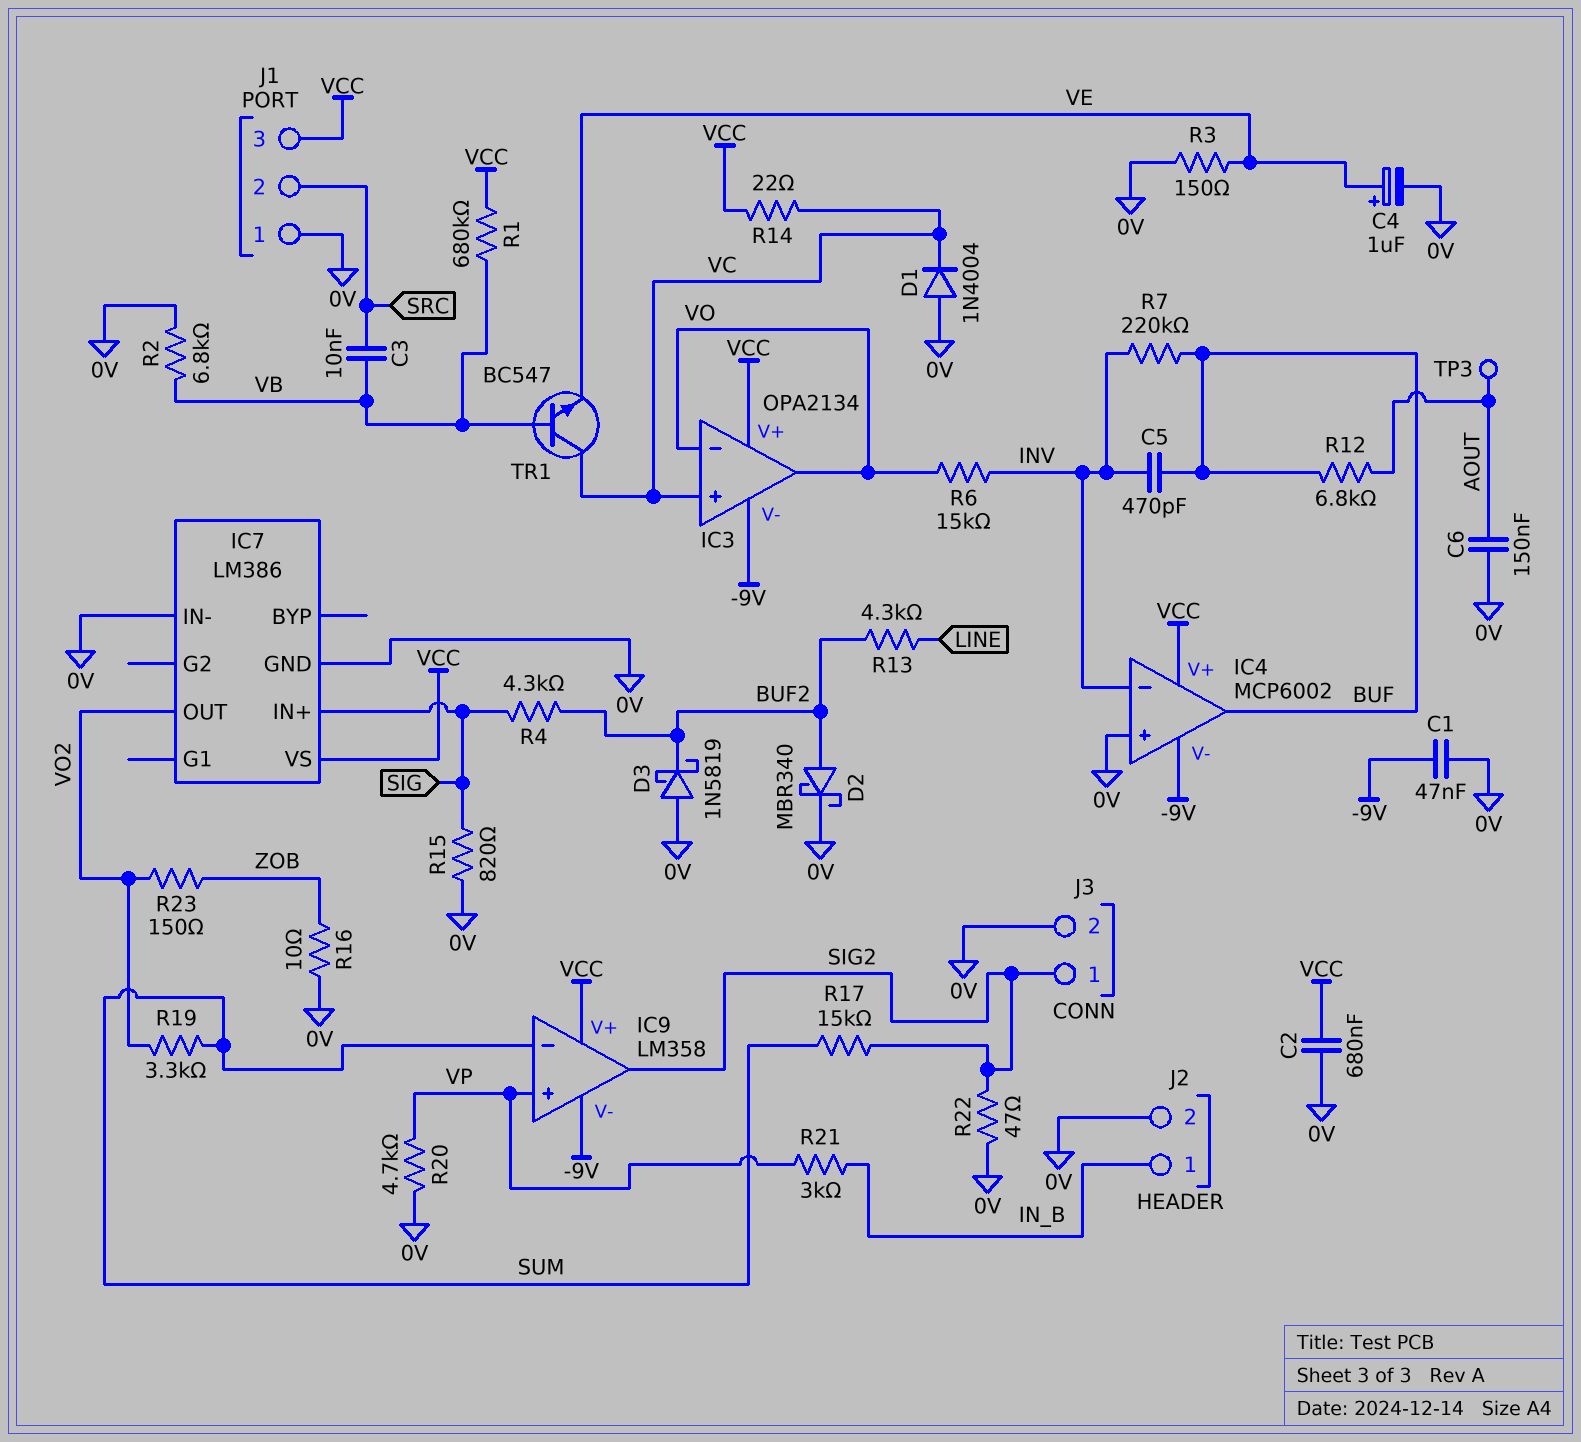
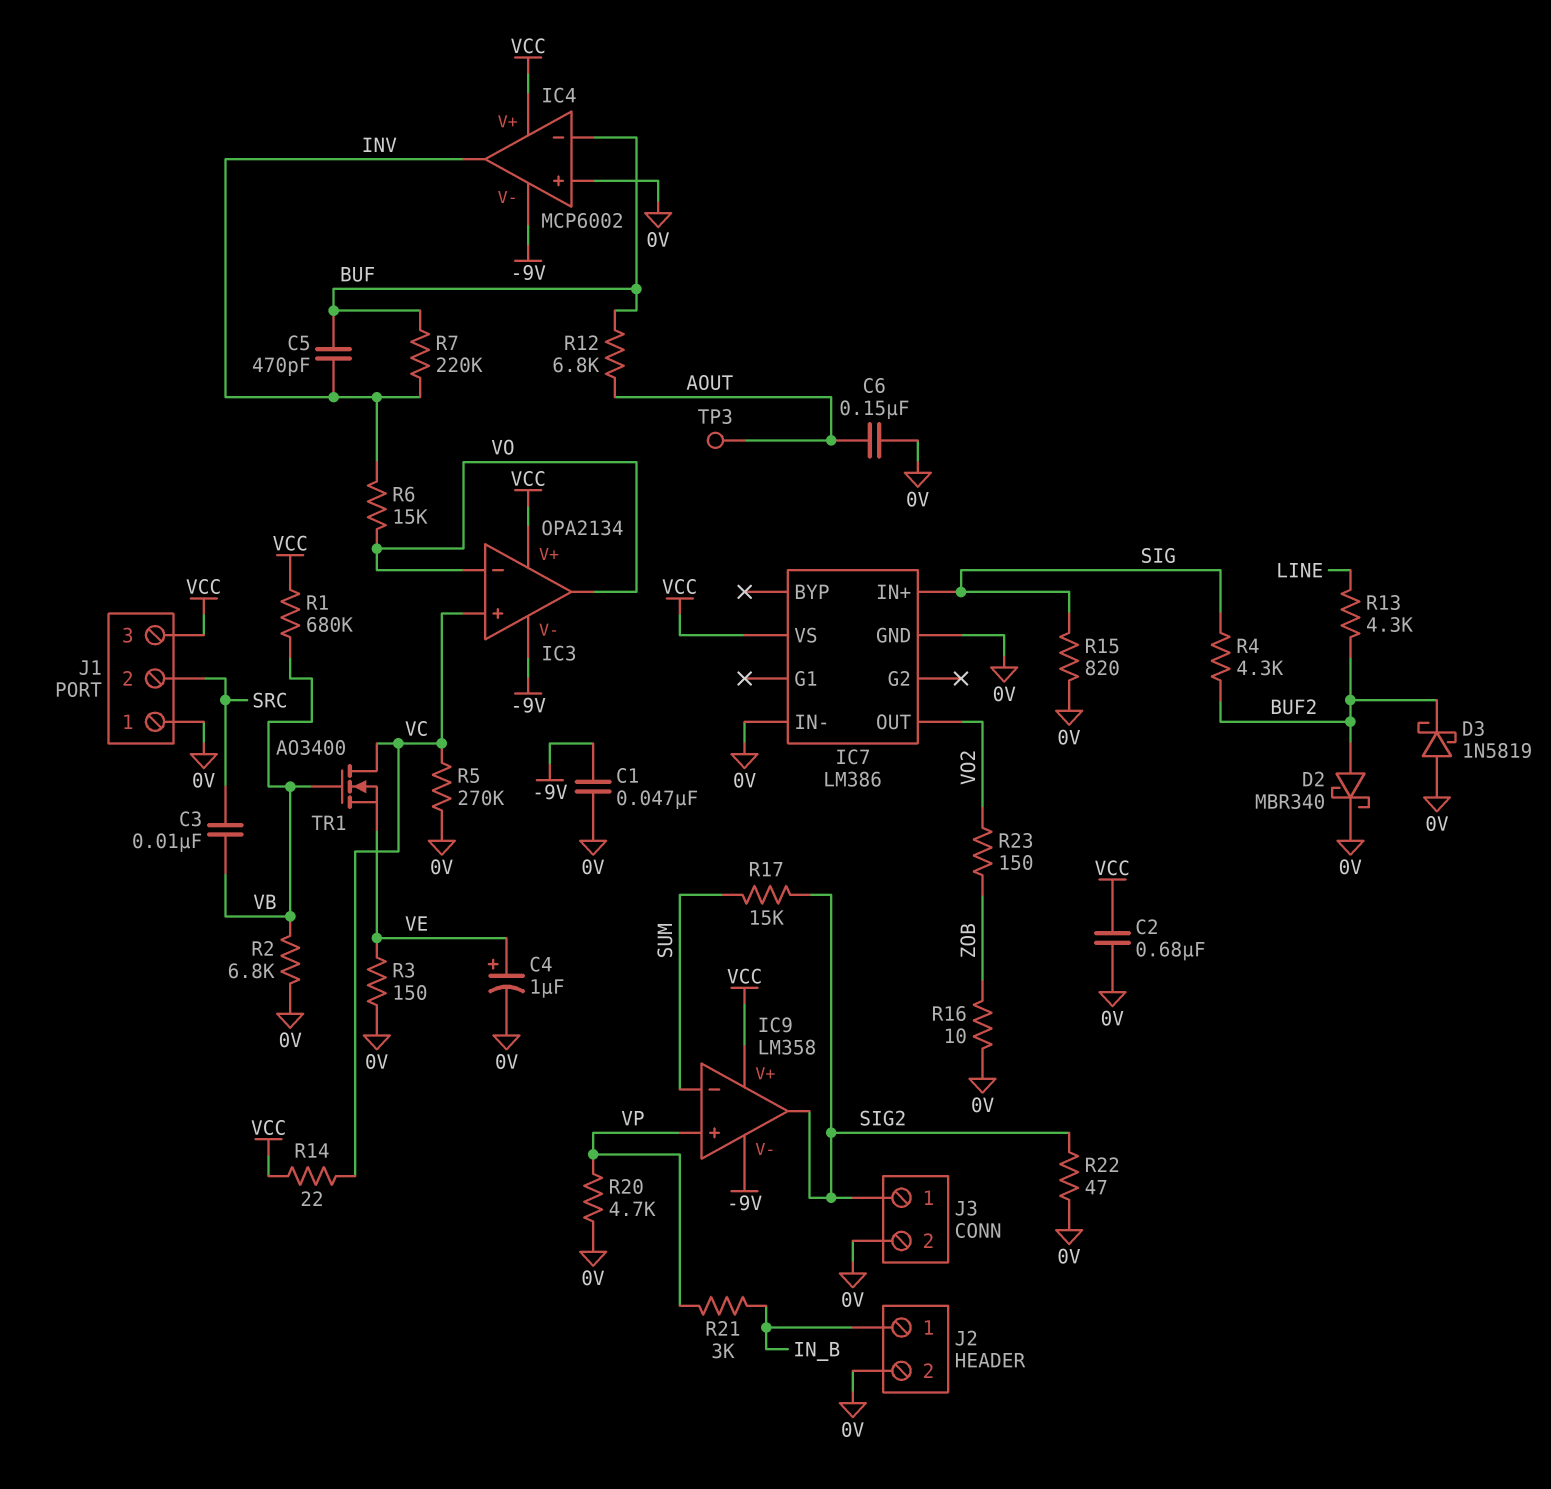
D1: diode 1N4004 (A 0V, K VC) -> none
IC4 pin in-: INV -> BUF
IC4 pin out: BUF -> INV
R5: none -> 270k (0V, VC)
R19: 3.3k (SUM, VO2) -> none
TR1: NPN BC547 (B VB, C VC, E VE) -> NMOS AO3400 (G VB, D VC, S VE)

